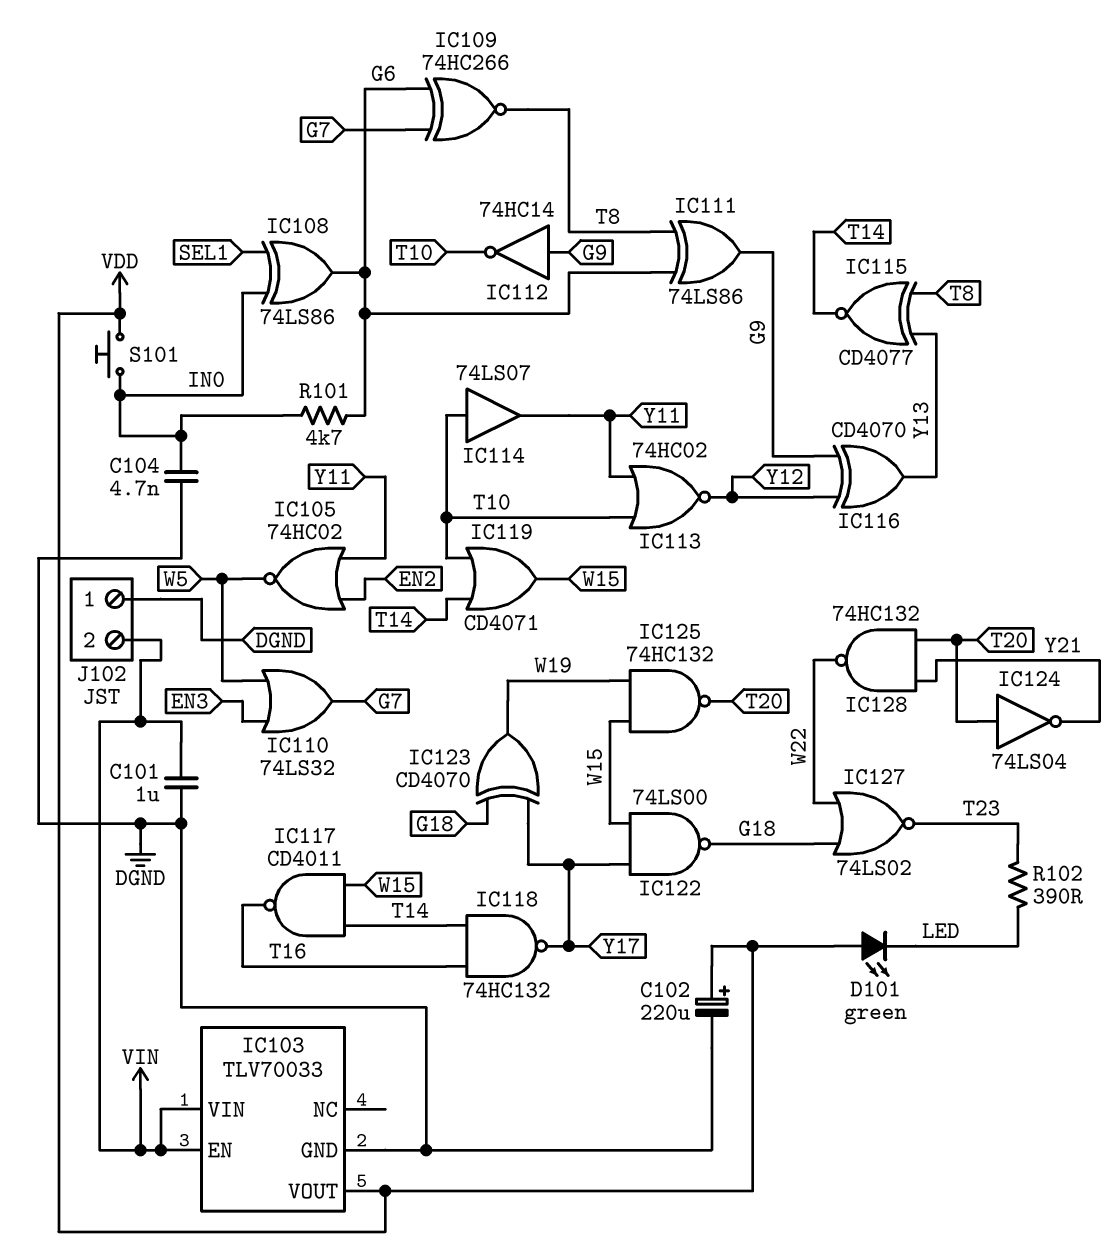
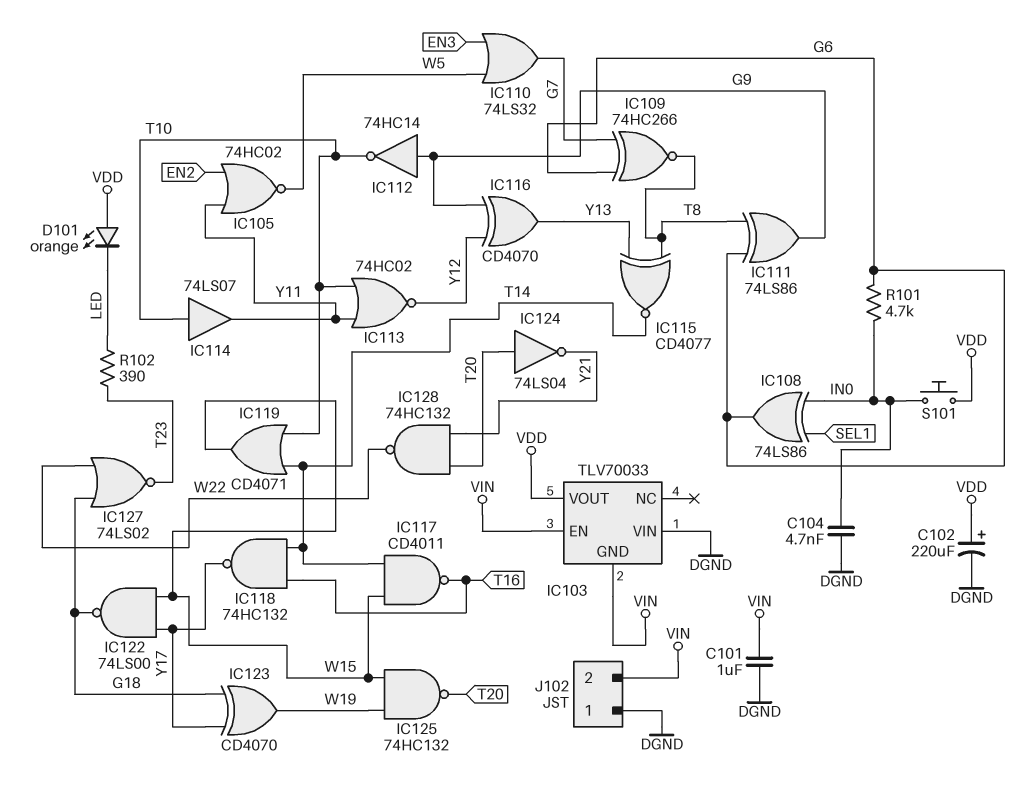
D101: LED green (A VDD, K LED) -> LED orange (A VDD, K LED)
IC103 pin GND: DGND -> VIN
IC103 pin VIN: VIN -> DGND

